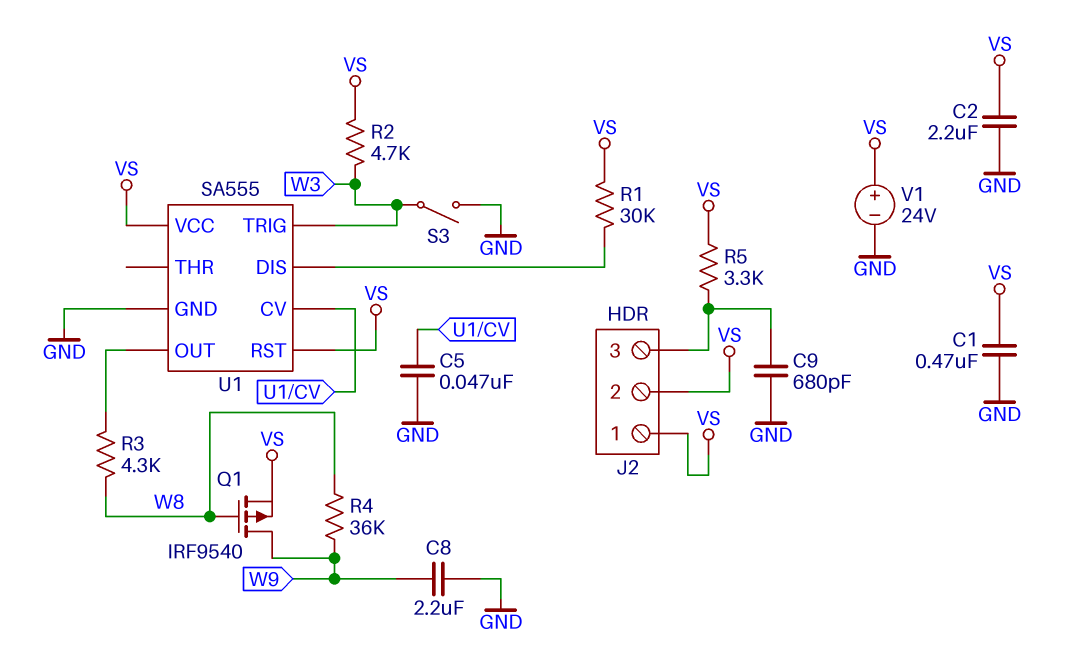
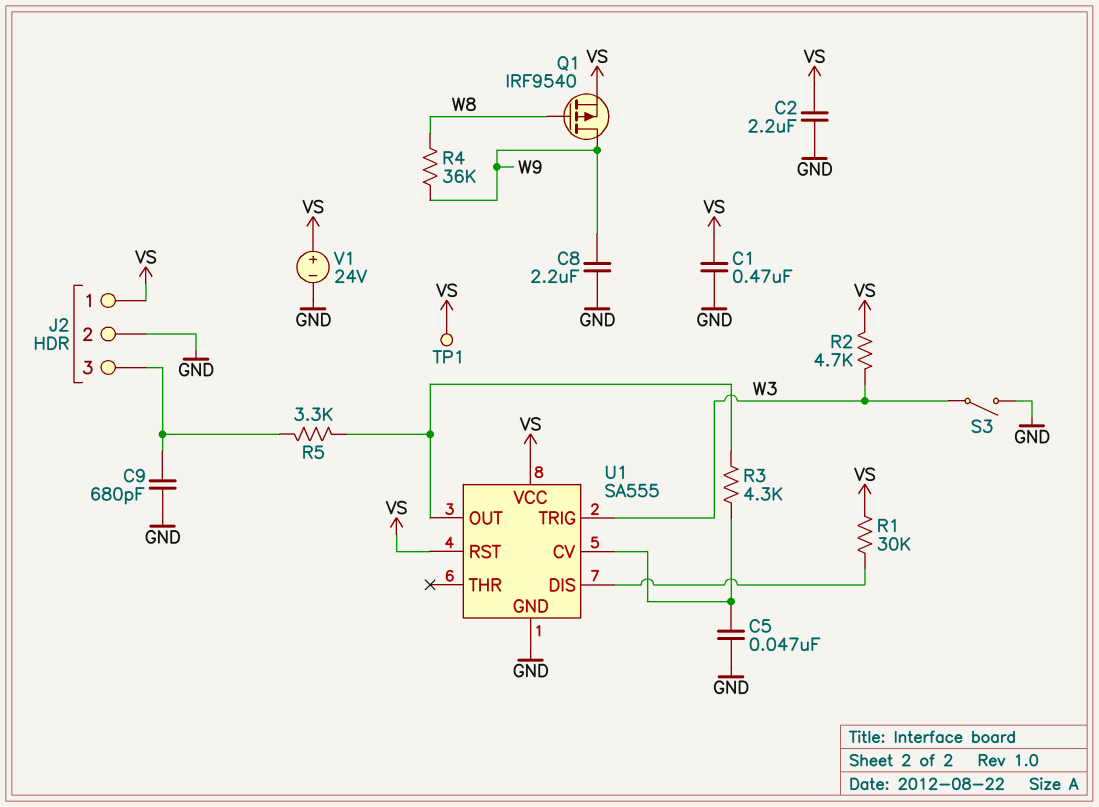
J2 pin 2: VS -> GND
R3: 4.3k (U1/OUT, W8) -> 4.3k (U1/CV, U1/OUT)
R5: 3.3k (J2/3, VS) -> 3.3k (J2/3, U1/OUT)
TP1: none -> test point (VS)

